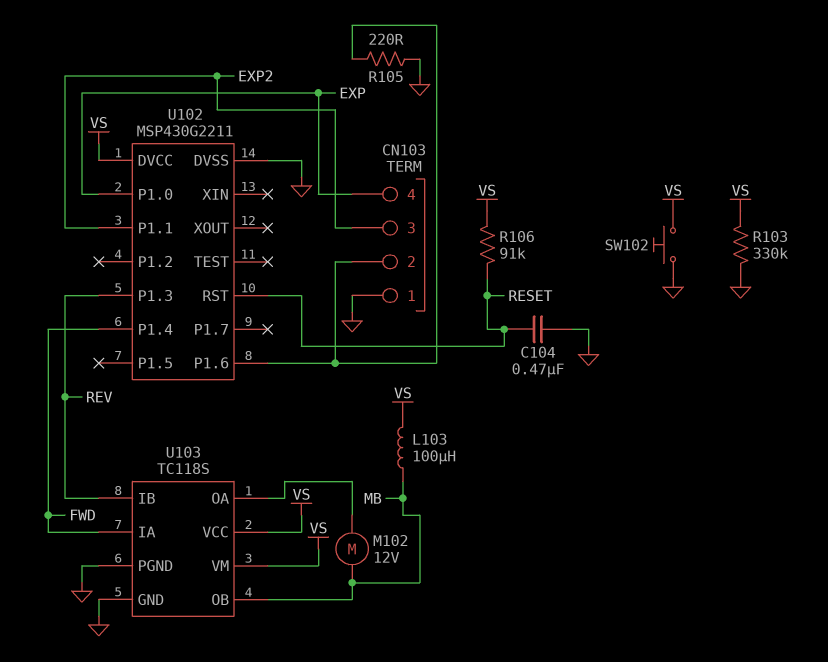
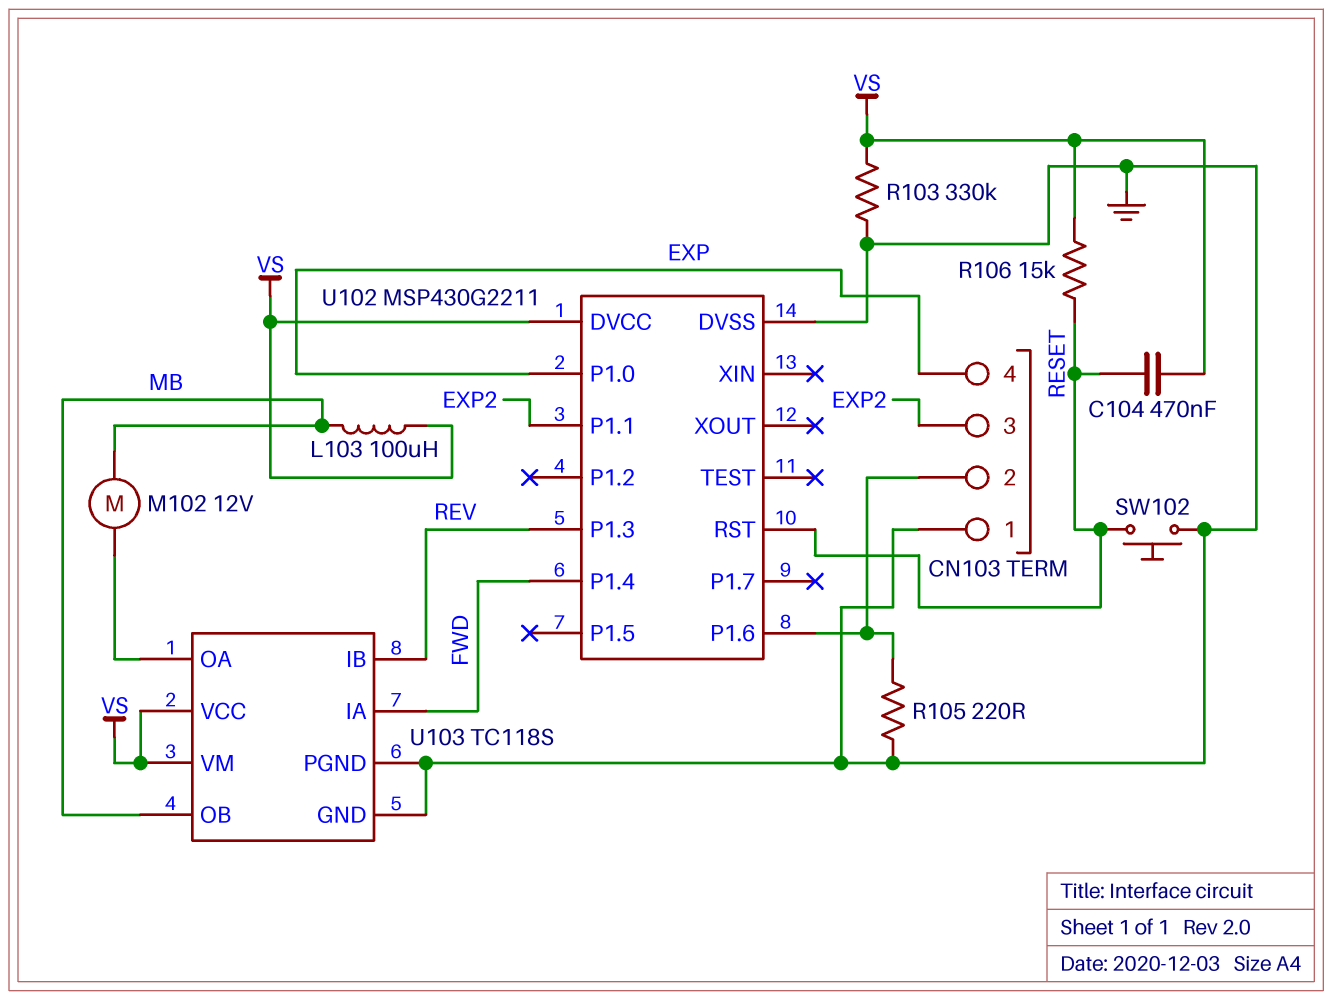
C104: 470nF (GND, RESET) -> 470nF (RESET, VS)
R106: 91k (RESET, VS) -> 15k (RESET, VS)
SW102: button (GND, VS) -> button (GND, RESET)

